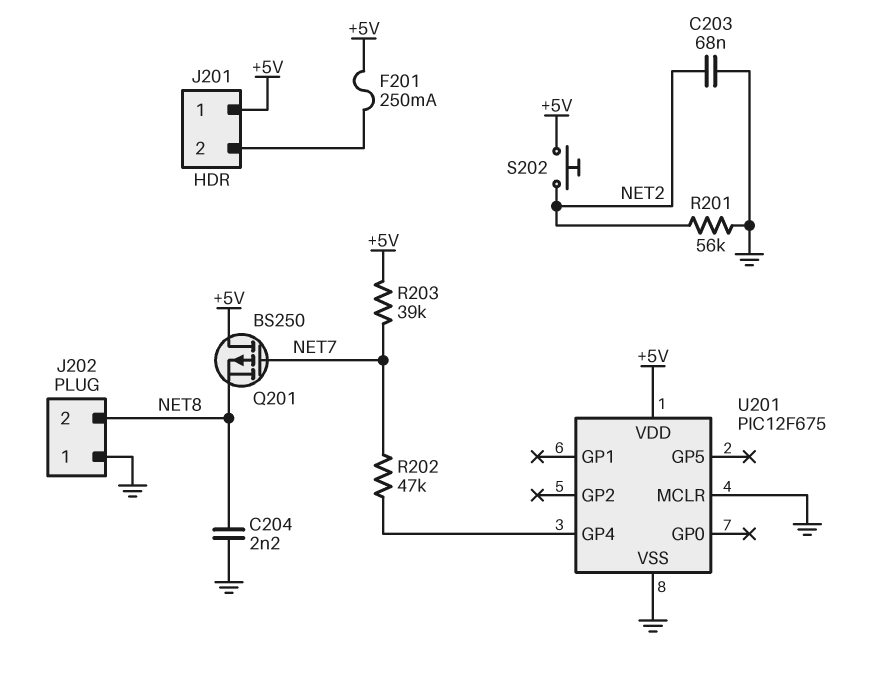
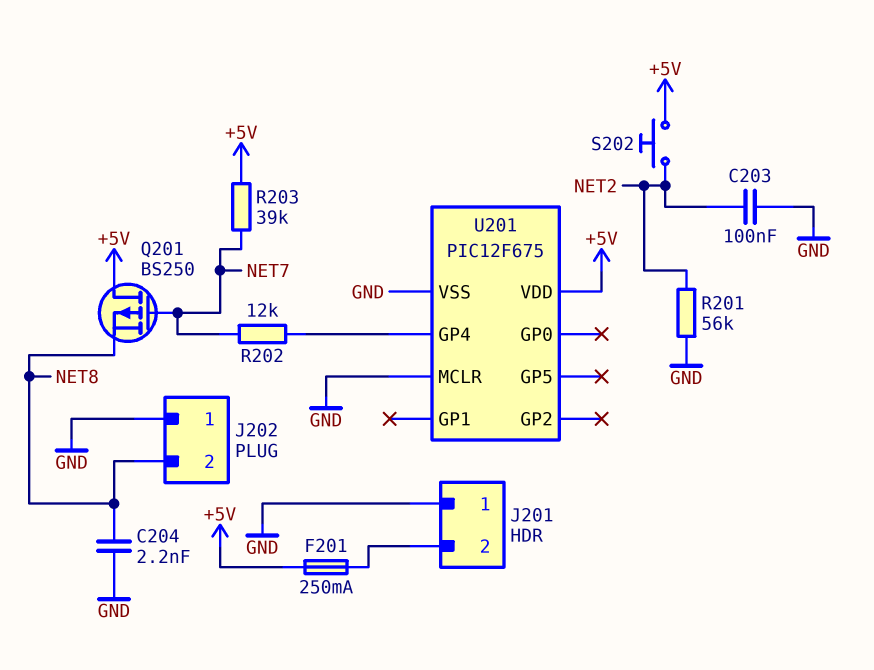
C203: 68nF (GND, NET2) -> 100nF (GND, NET2)
J201 pin 1: +5V -> GND
R202: 47k (NET7, U201/GP4) -> 12k (NET7, U201/GP4)

